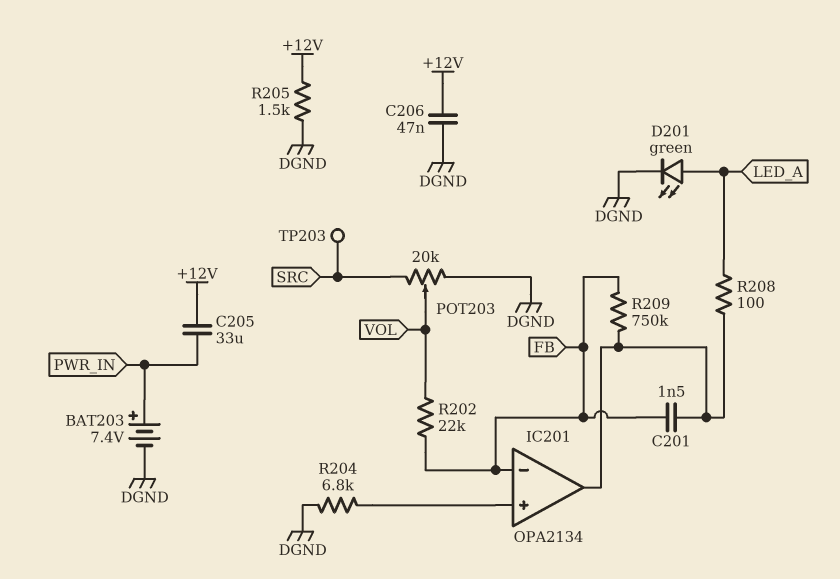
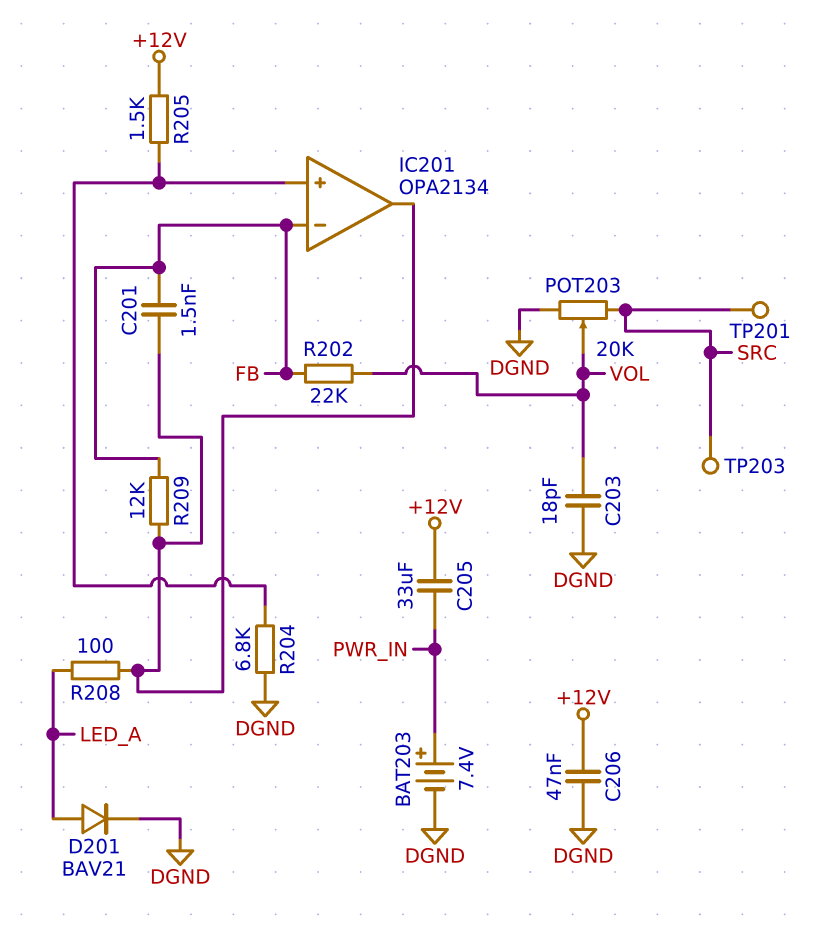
C203: none -> 18pF (DGND, VOL)
D201: LED green (A LED_A, K DGND) -> diode BAV21 (A LED_A, K DGND)
R205: 1.5k (+12V, DGND) -> 1.5k (+12V, IC201/in+)
R209: 750k (FB, IC201/out) -> 12k (FB, IC201/out)
TP201: none -> test point (SRC)

